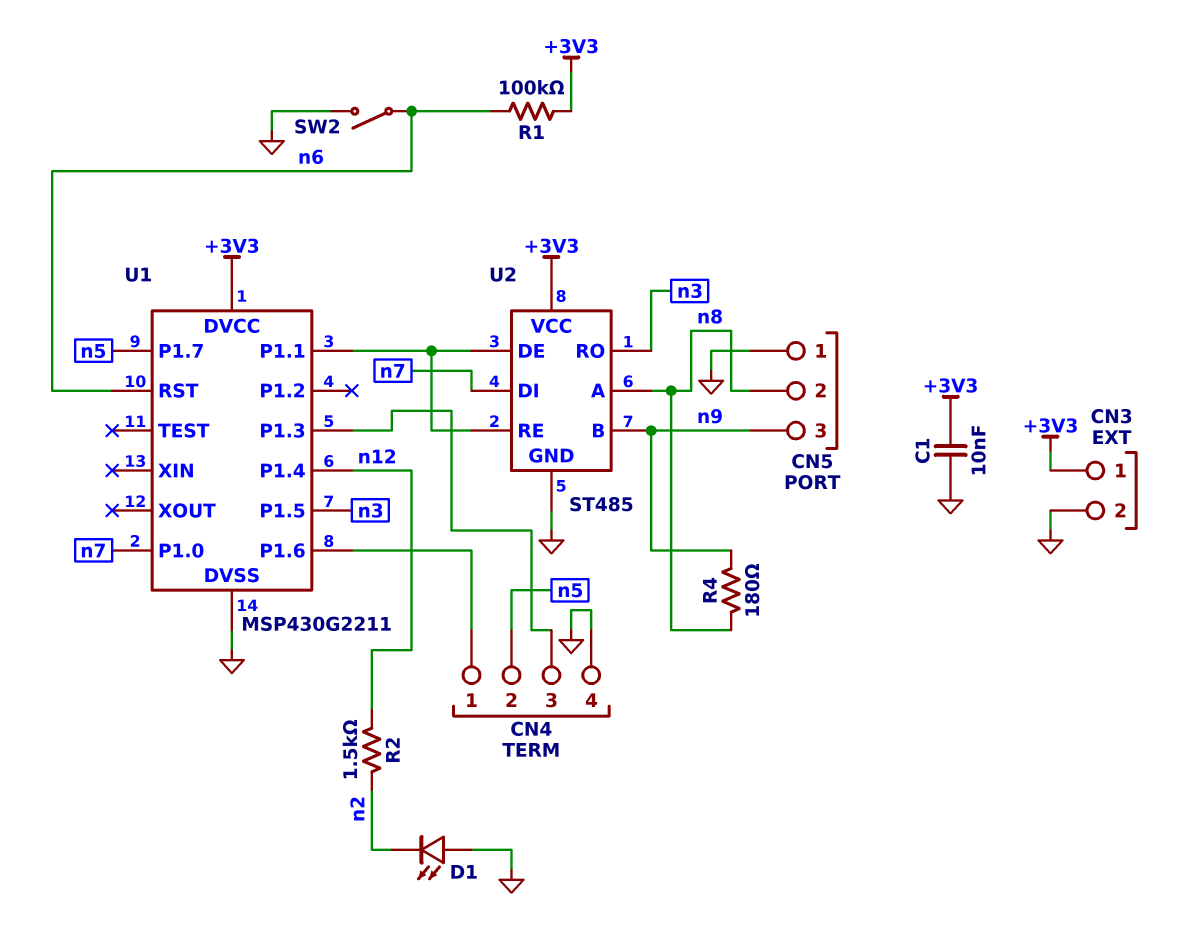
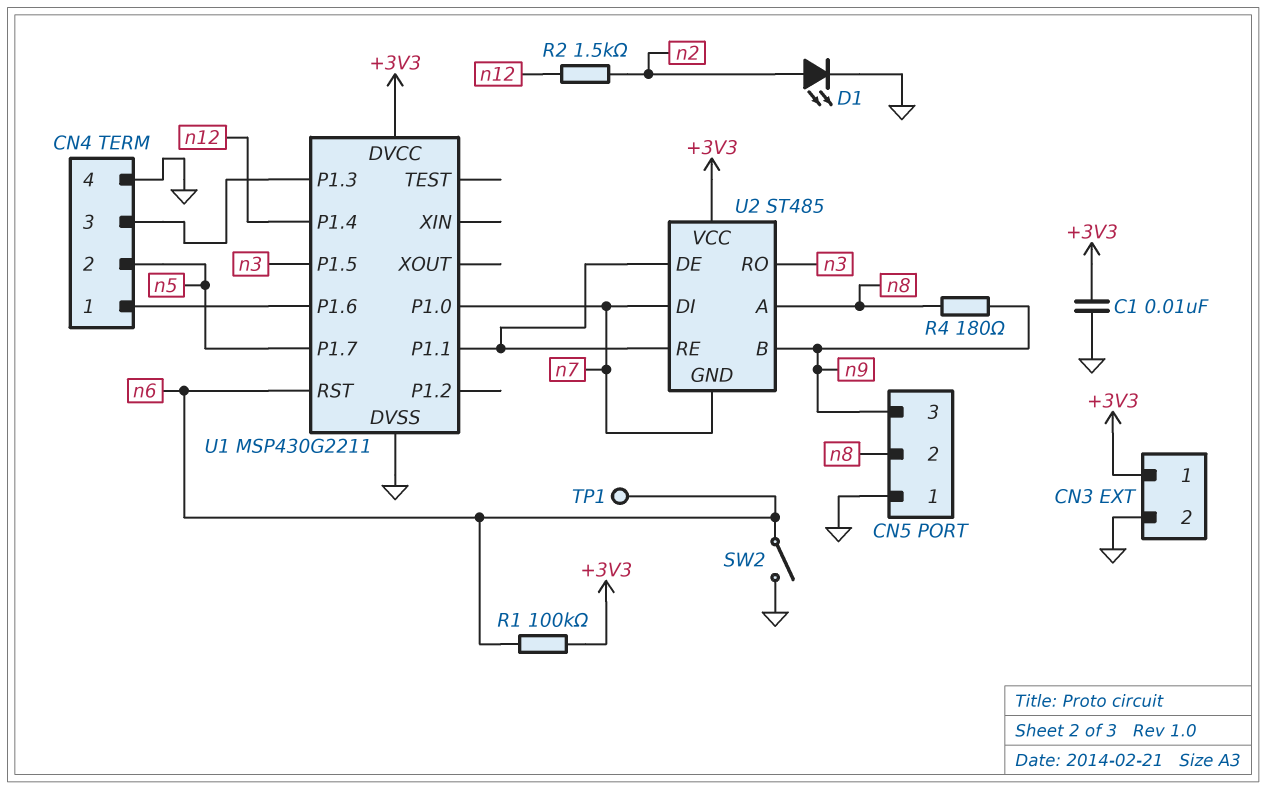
D1: LED (A GND, K n2) -> LED (A n2, K GND)
TP1: none -> test point (n6)
U2 pin GND: GND -> n7

